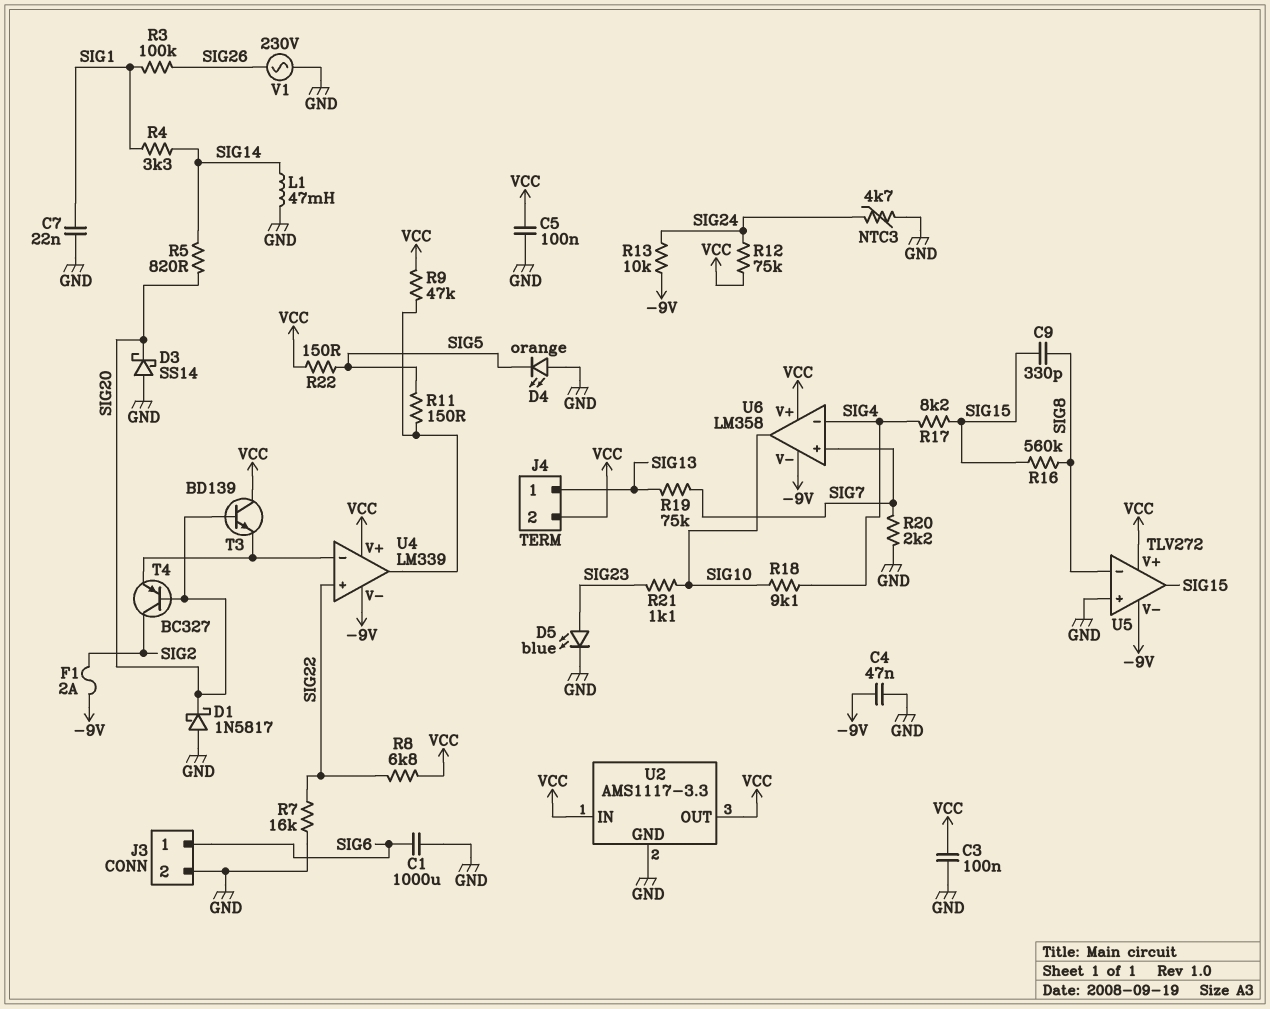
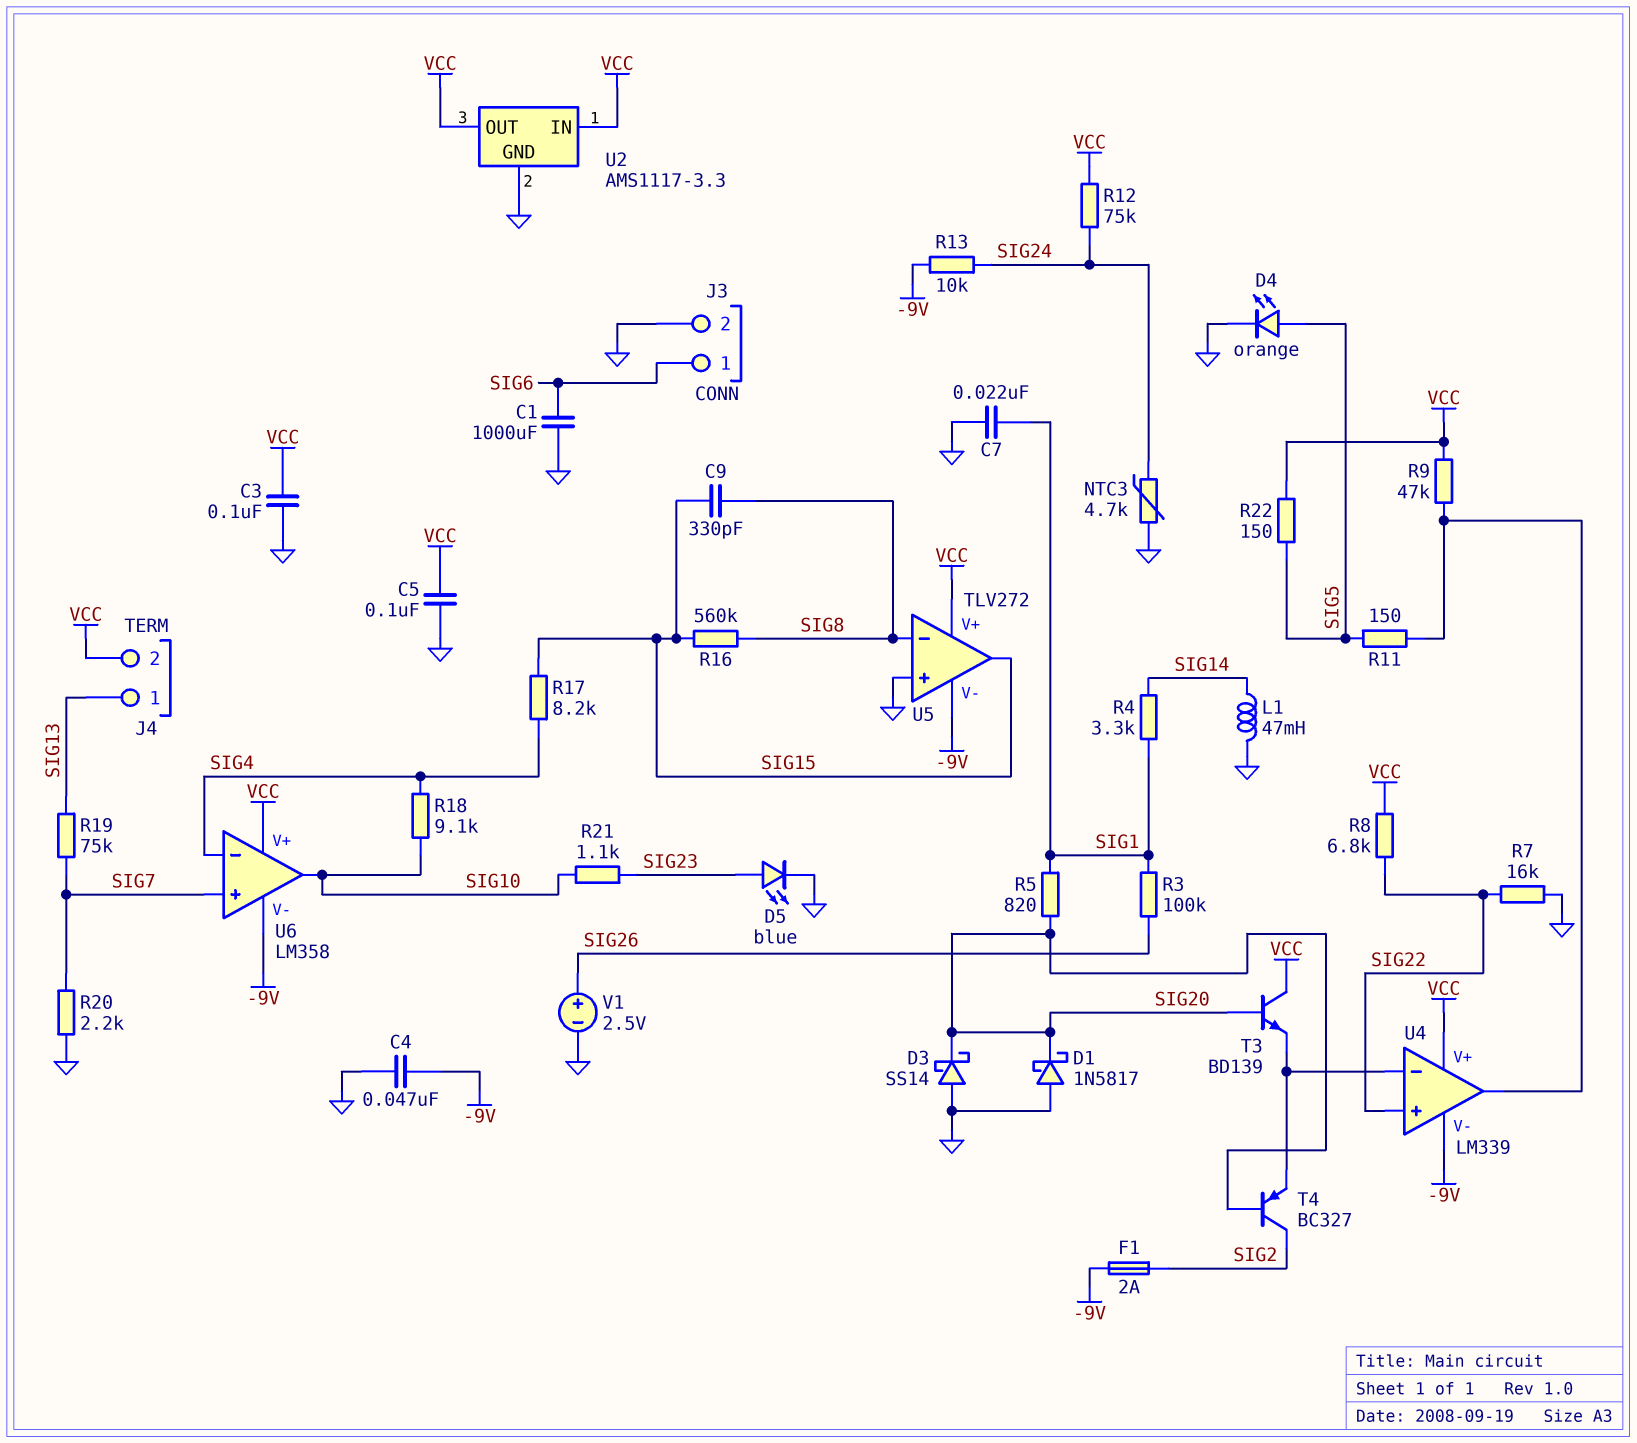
D4: LED orange (A GND, K SIG5) -> LED orange (A SIG5, K GND)
R5: 820 (SIG14, SIG20) -> 820 (SIG1, SIG20)
V1: AC 230V (GND, SIG26) -> 2.5V (plus SIG26, minus GND)

